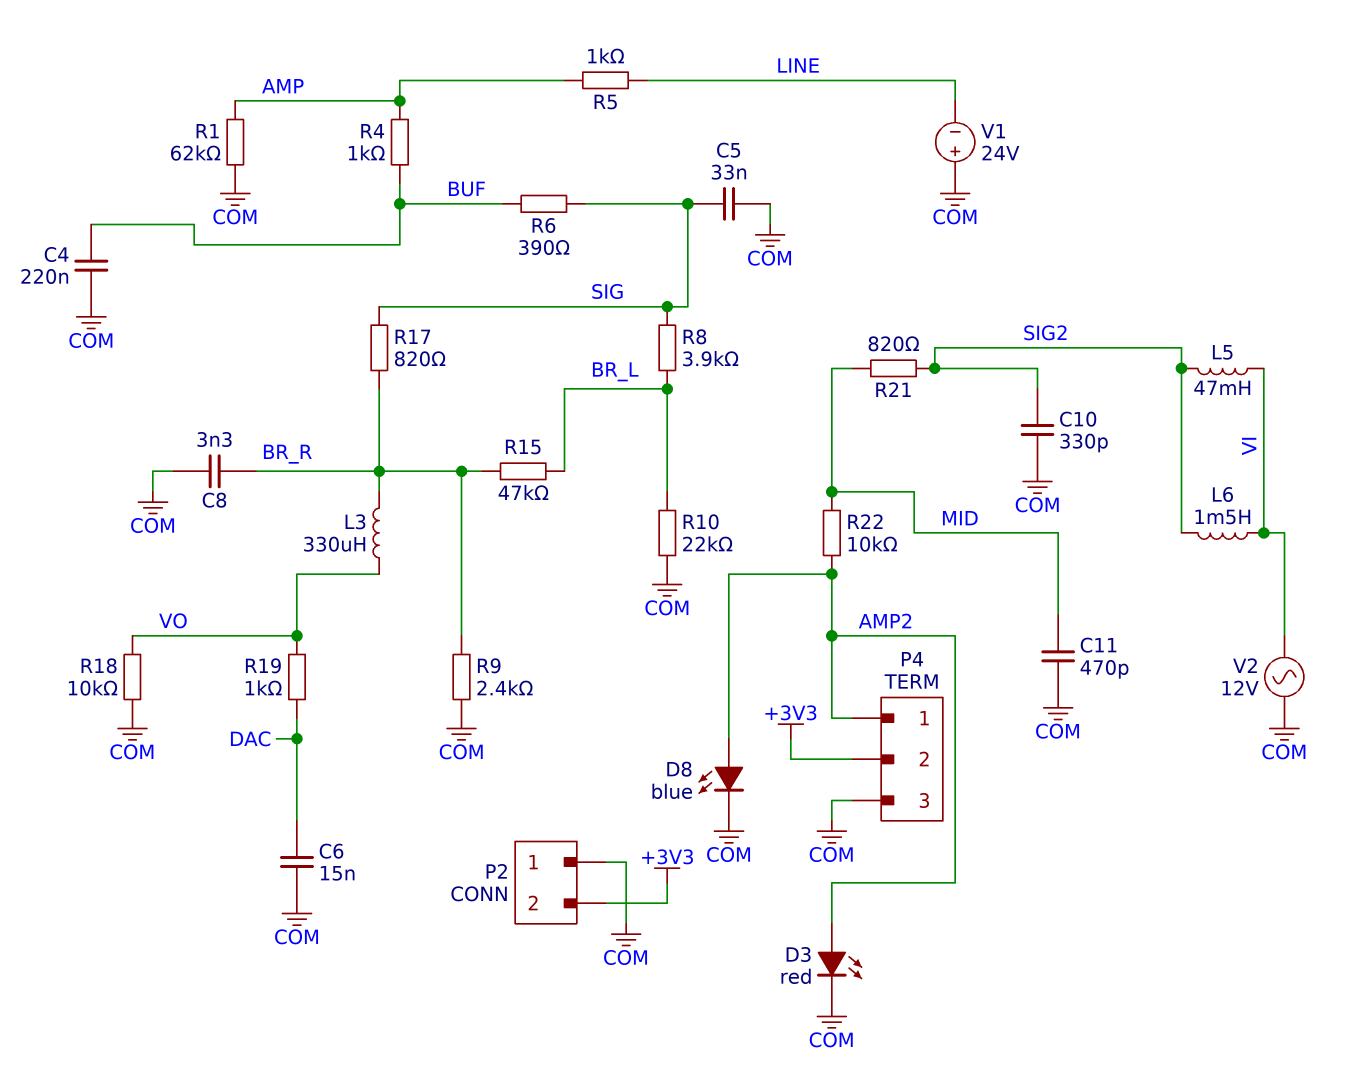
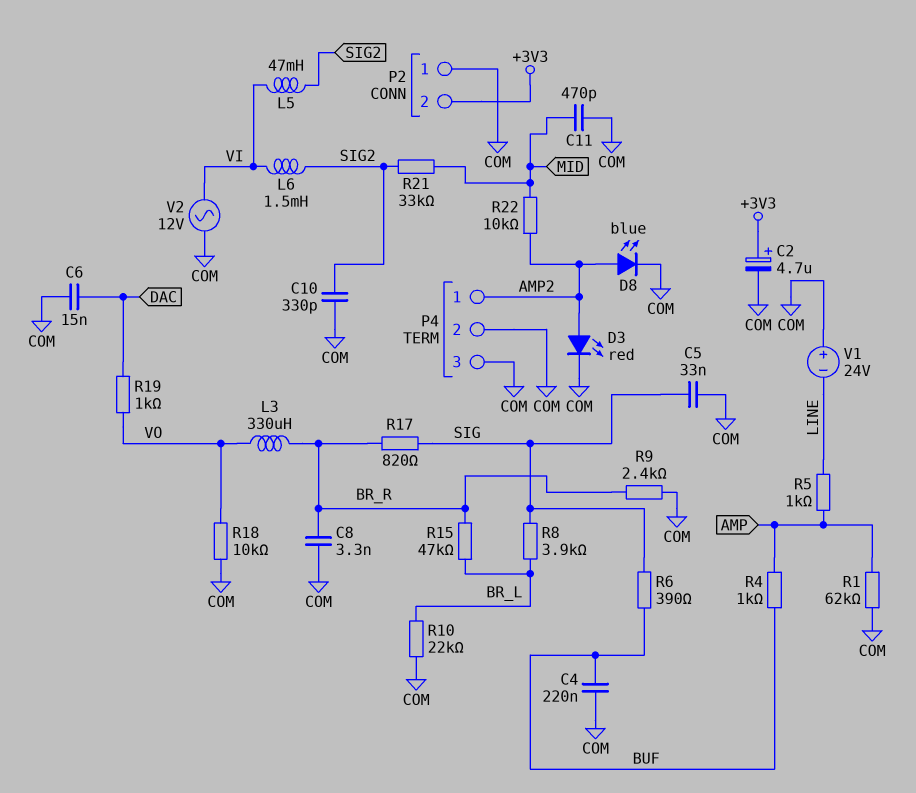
C2: none -> 4.7uF (plus +3V3, minus COM)
P4 pin 2: +3V3 -> COM
R21: 820 (MID, SIG2) -> 33k (MID, SIG2)

